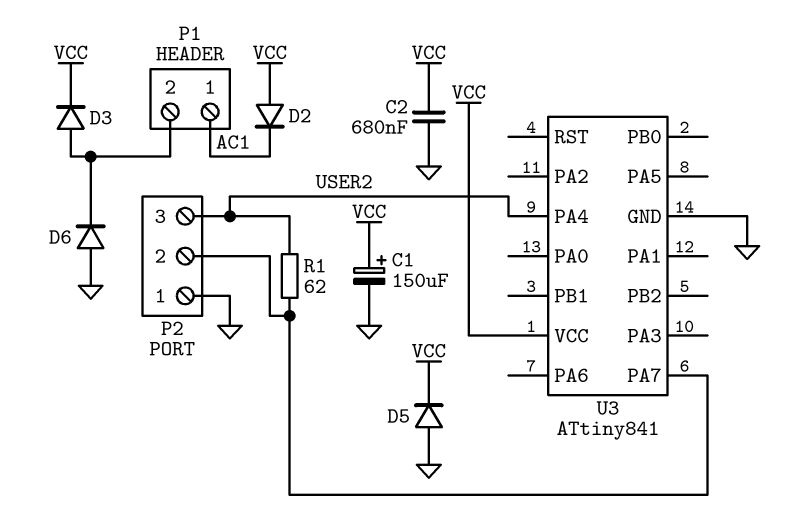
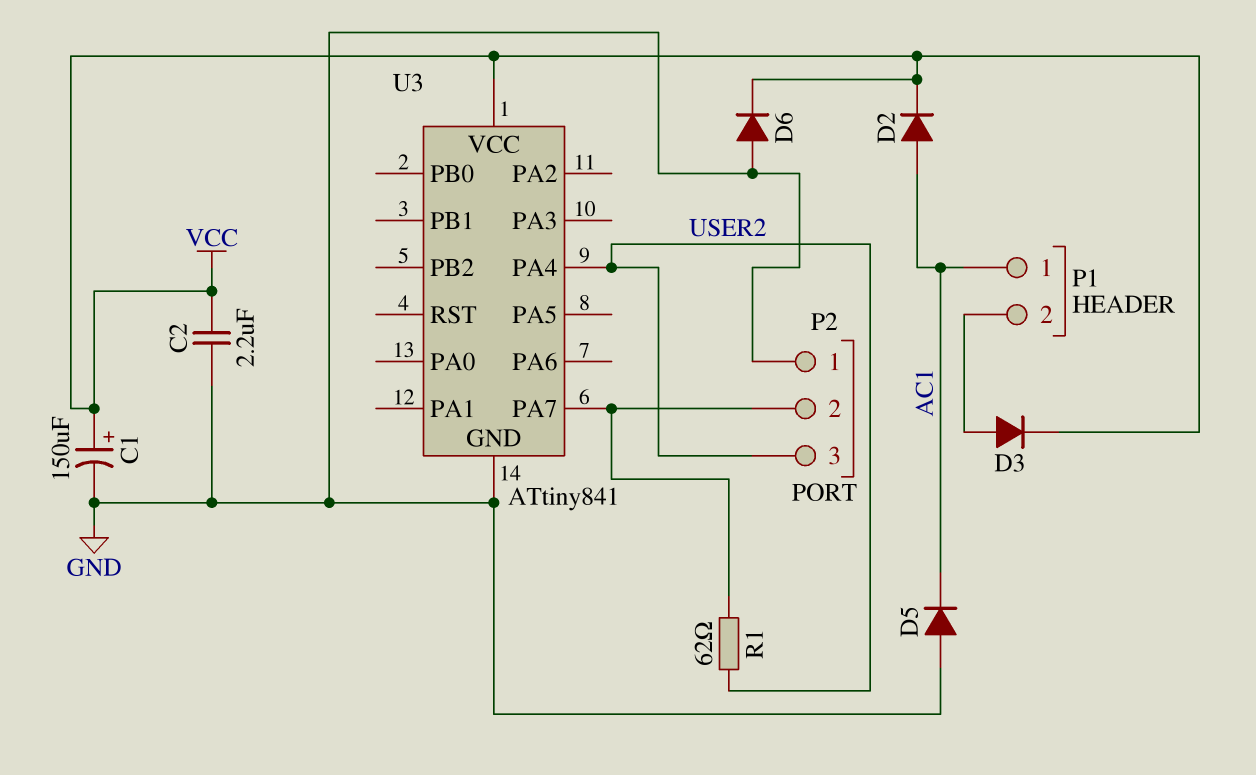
C2: 680nF (GND, VCC) -> 2.2uF (GND, VCC)
D2: diode (A VCC, K AC1) -> diode (A AC1, K VCC)
D5: diode (A GND, K VCC) -> diode (A GND, K AC1)
D6: diode (A GND, K P1/2) -> diode (A GND, K VCC)

